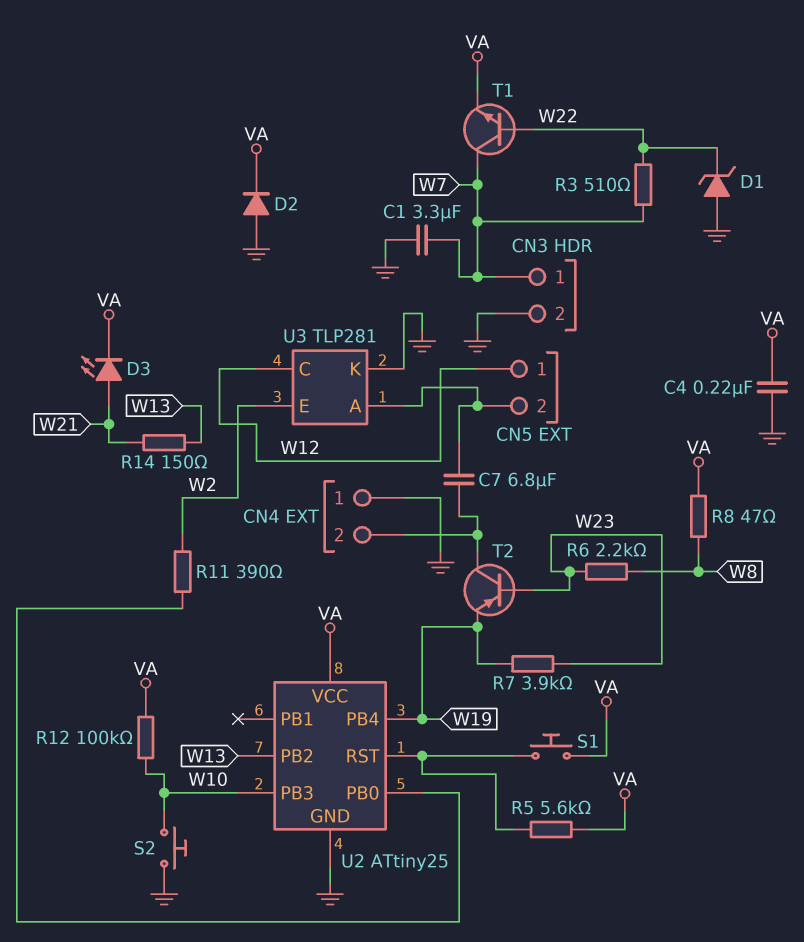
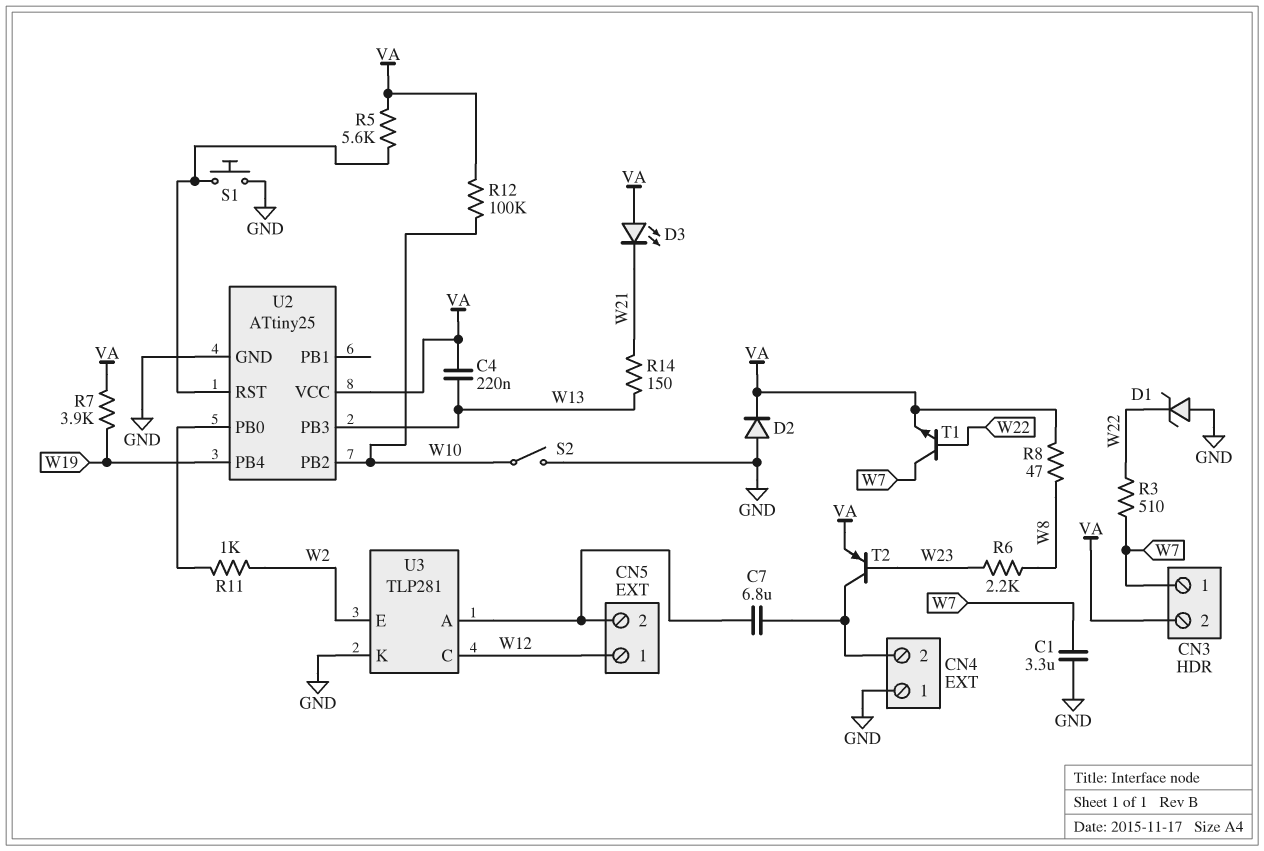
C4: 220nF (GND, VA) -> 220nF (VA, W13)
CN3 pin 2: GND -> VA
D3: LED (A W21, K VA) -> LED (A VA, K W21)
R7: 3.9k (W19, W23) -> 3.9k (VA, W19)
R11: 390 (U2/PB0, W2) -> 1k (U2/PB0, W2)
S1: button (U2/RST, VA) -> button (GND, U2/RST)
S2: button (GND, W10) -> switch (GND, W10)
T2: PNP (B W23, C CN4/2, E W19) -> PNP (B W23, C CN4/2, E VA)
U2 pin PB2: W13 -> W10
U2 pin PB3: W10 -> W13

